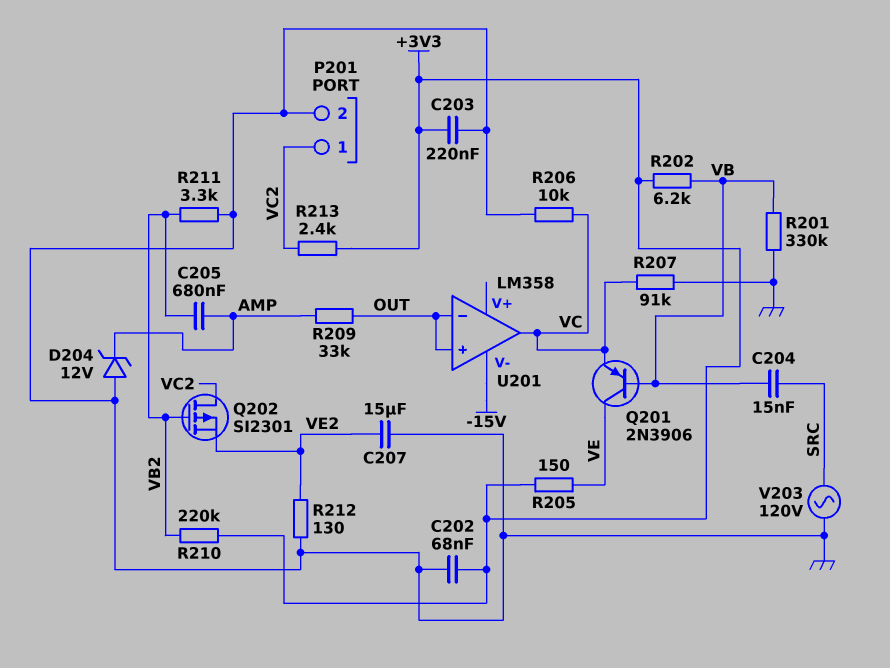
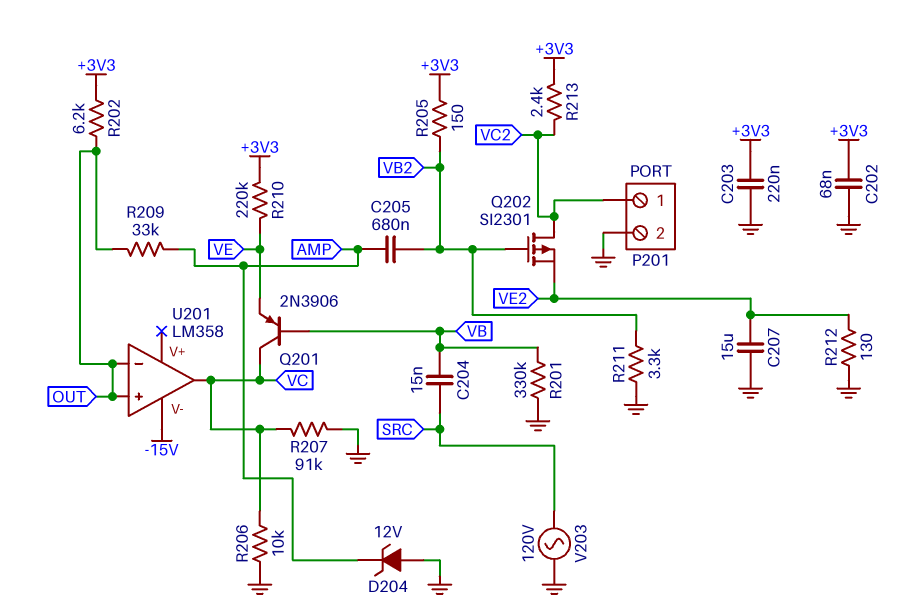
Q201: PNP 2N3906 (B VB, C VE, E VC) -> PNP 2N3906 (B VB, C VC, E VE)
R202: 6.2k (+3V3, VB) -> 6.2k (+3V3, OUT)
R205: 150 (+3V3, VE) -> 150 (+3V3, VB2)
R210: 220k (+3V3, VB2) -> 220k (+3V3, VE)

